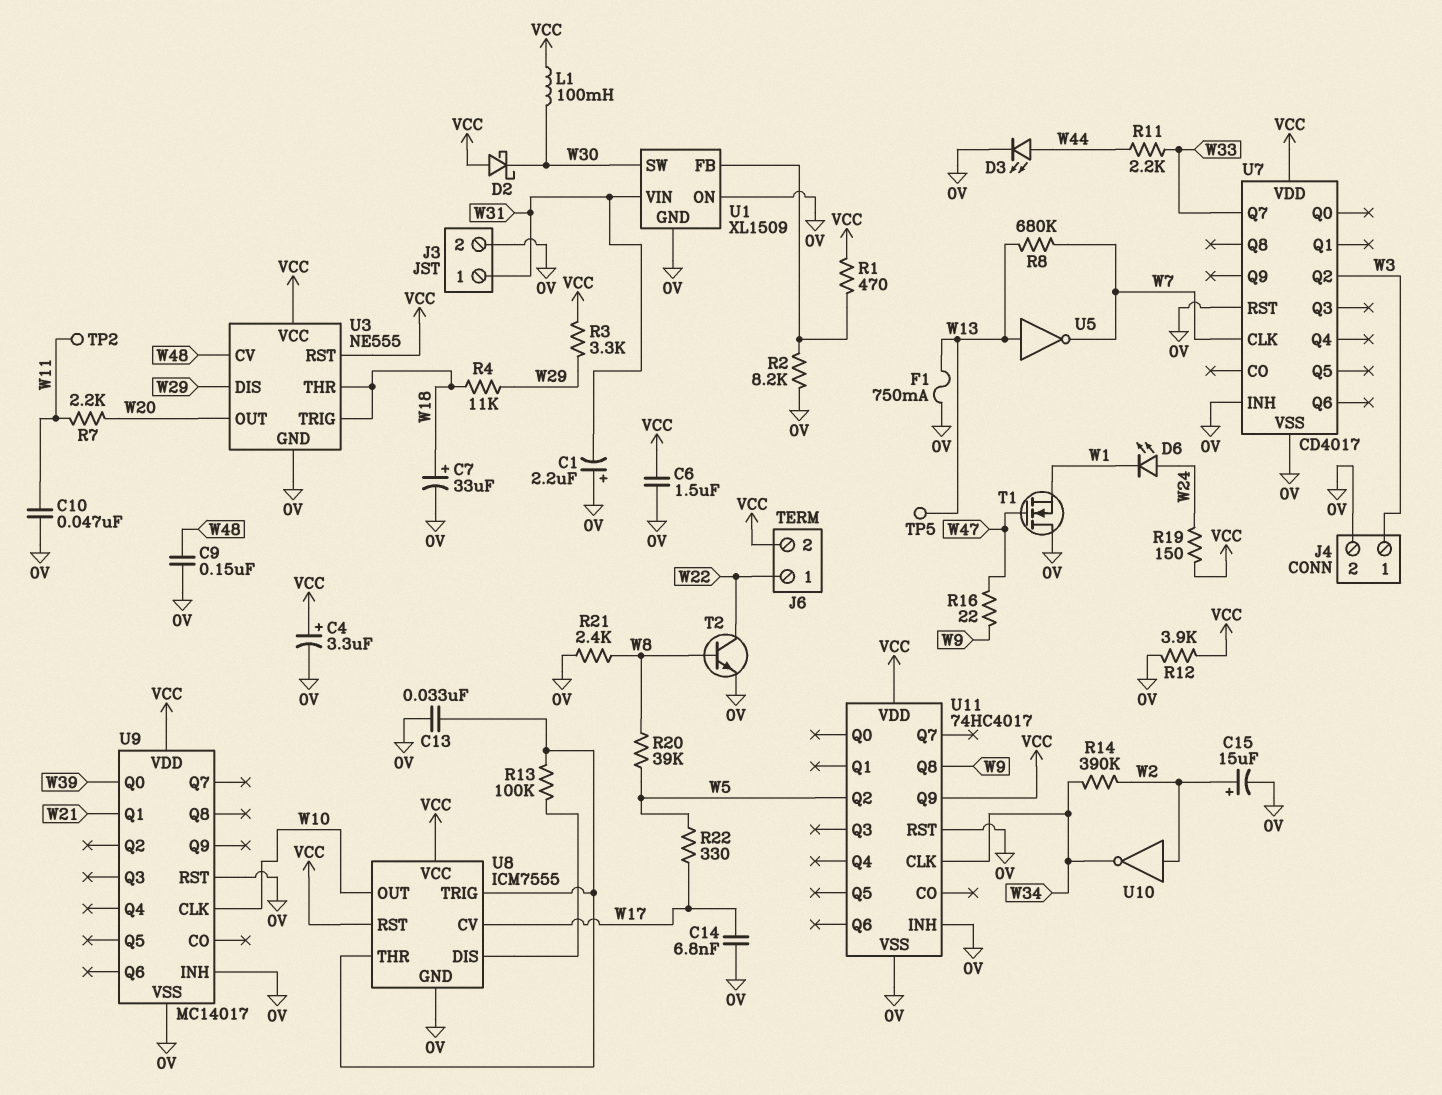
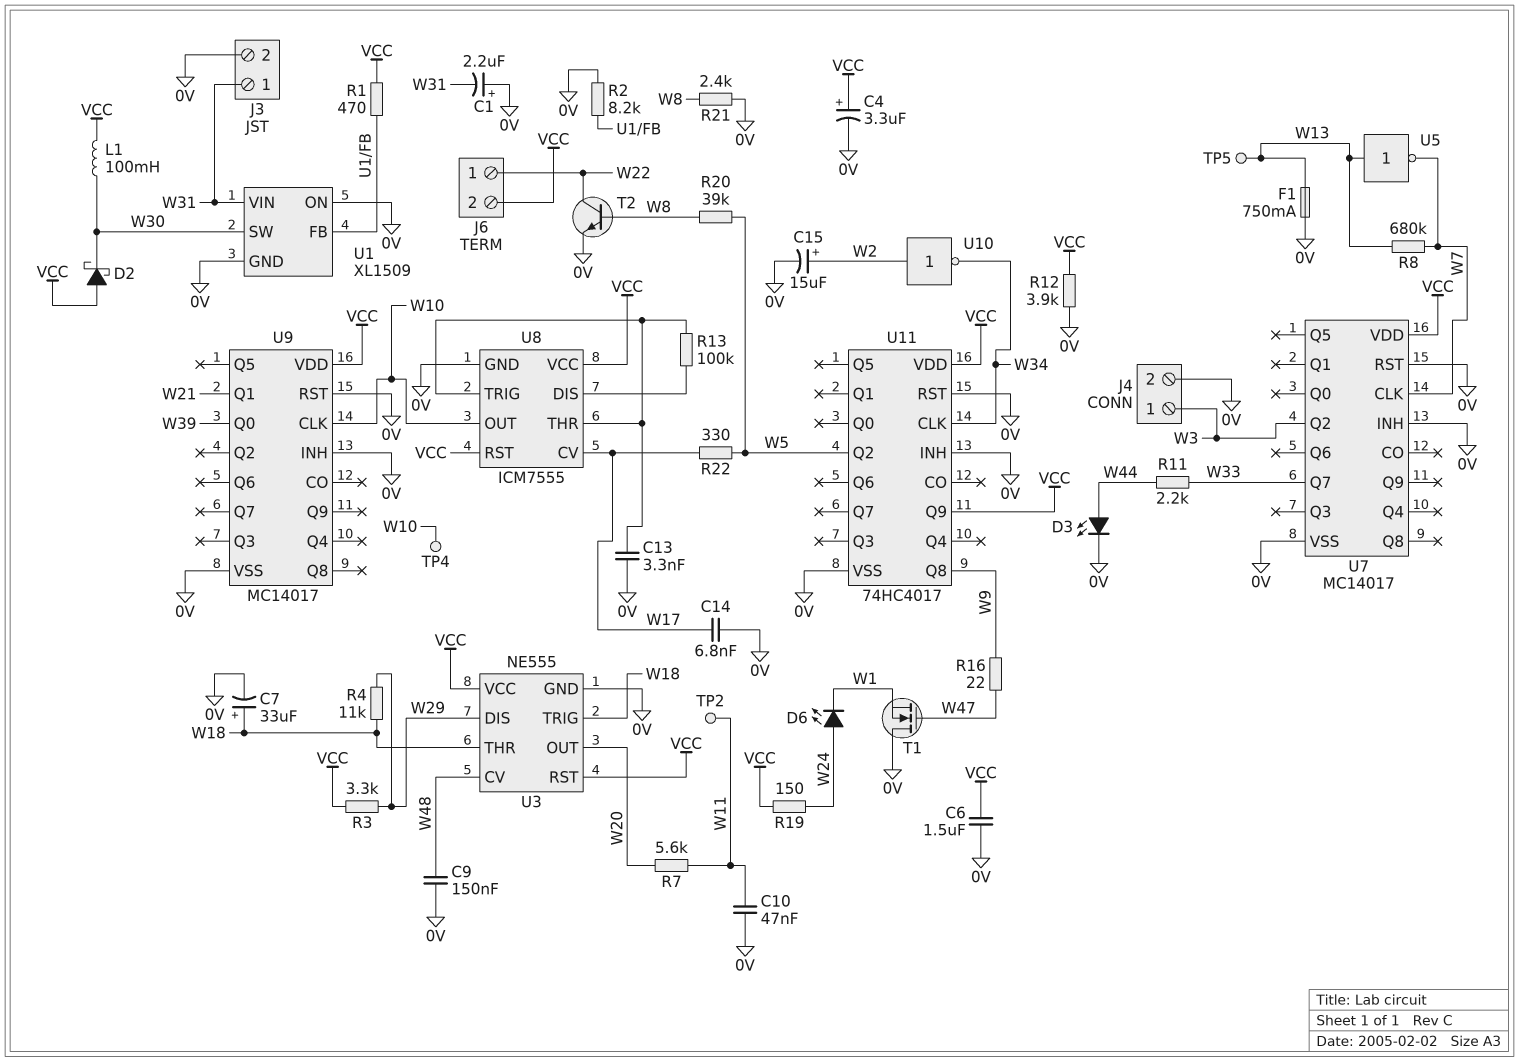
C13: 33nF (0V, U8/THR) -> 3.3nF (0V, U8/THR)
R7: 2.2k (W11, W20) -> 5.6k (W11, W20)
R14: 390k (W2, W34) -> none
TP4: none -> test point (W10)
U7: CD4017 -> MC14017

